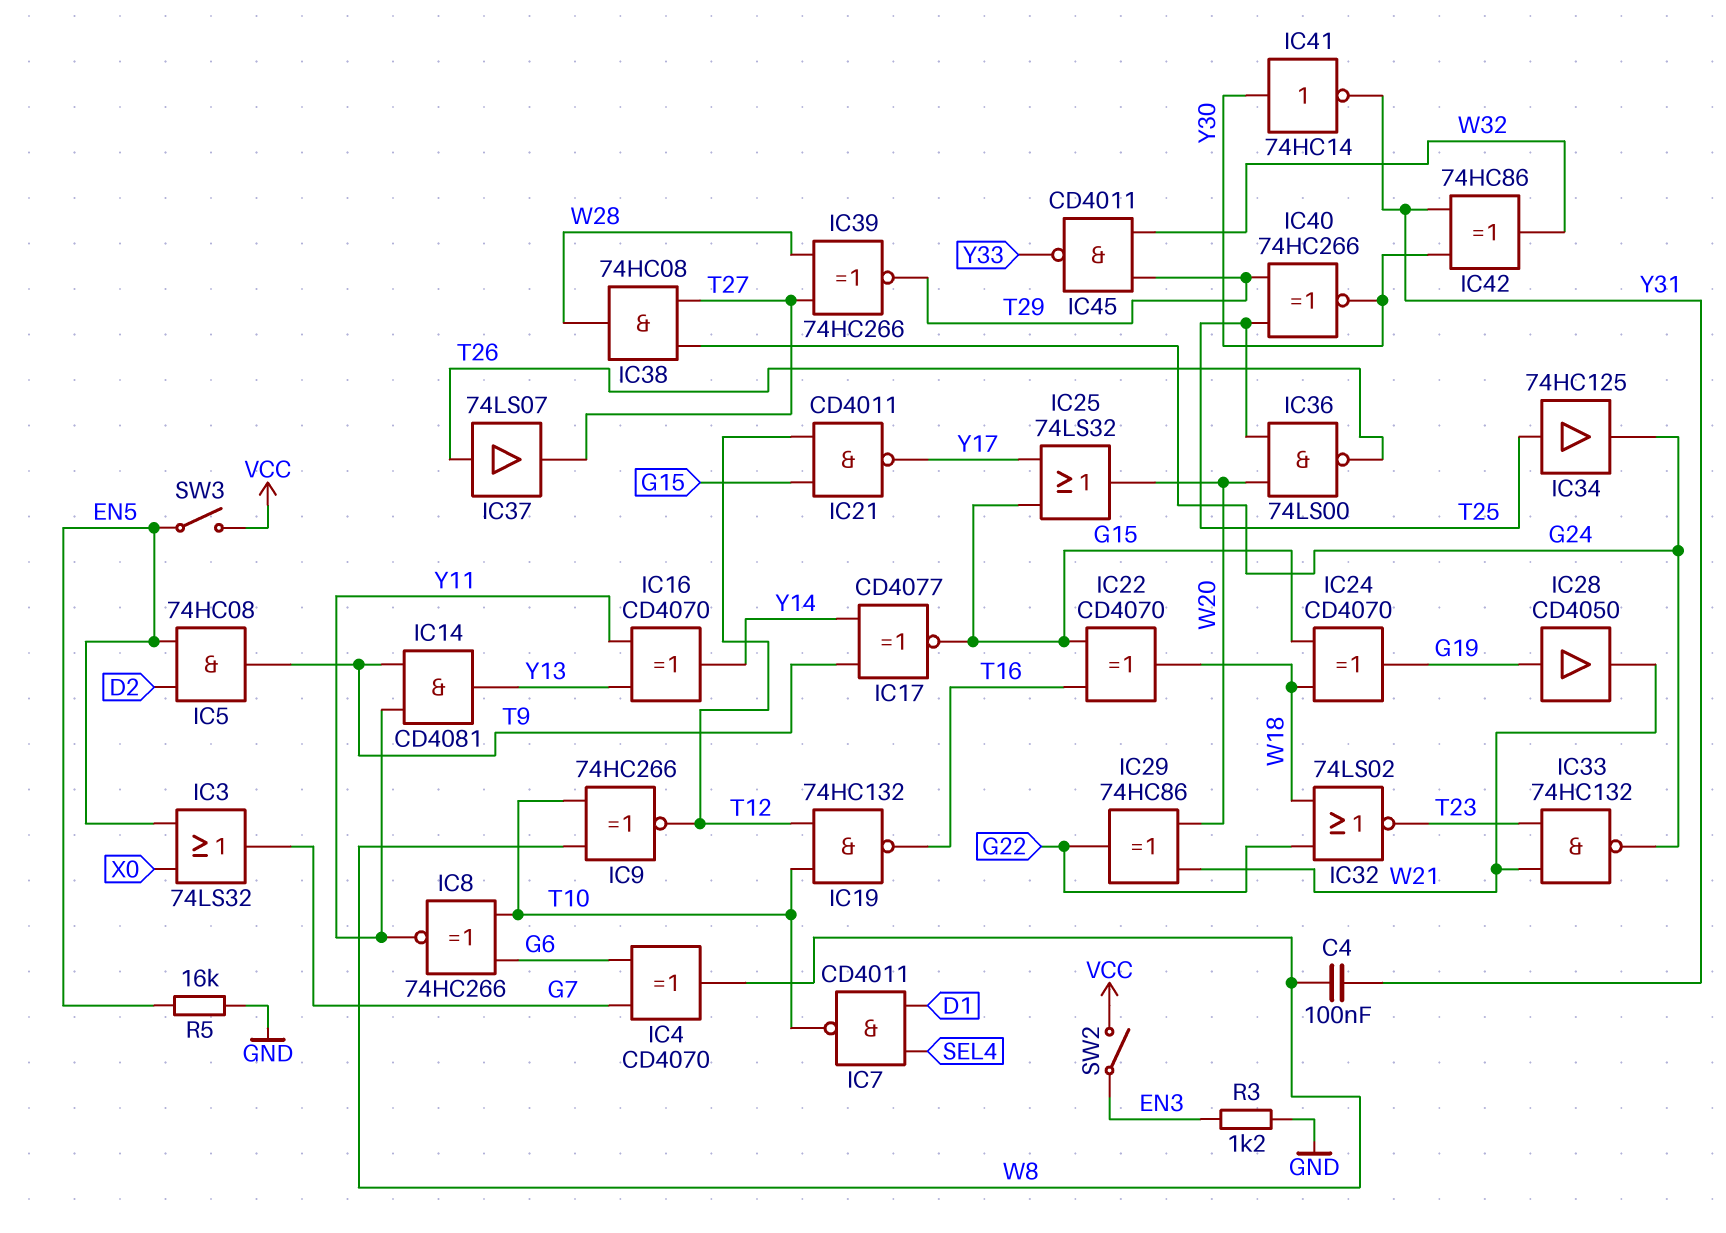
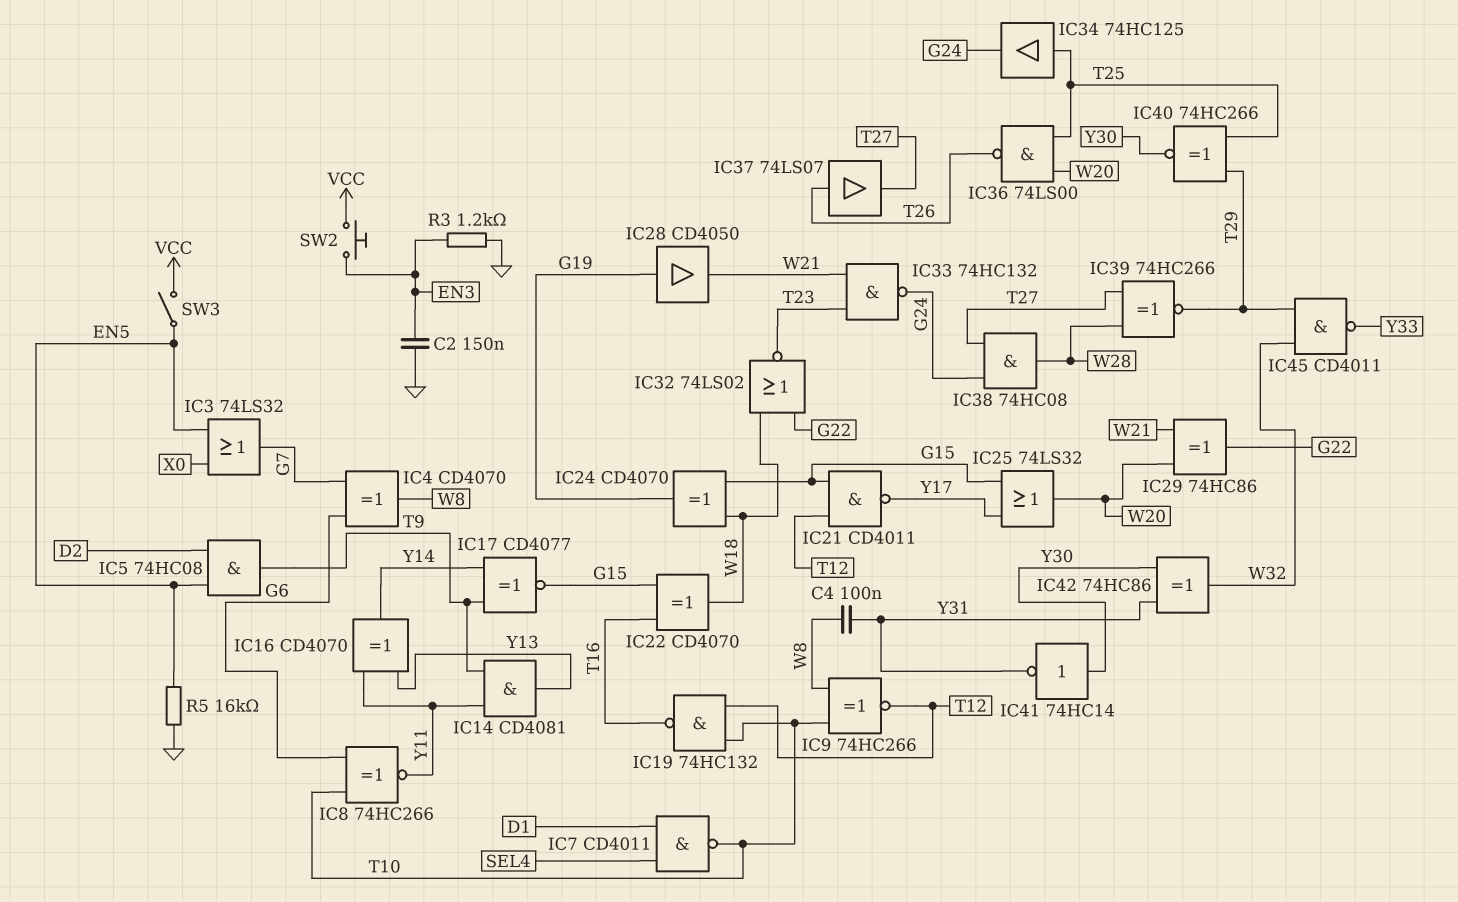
C2: none -> 150nF (EN3, GND)
SW2: switch (EN3, VCC) -> button (EN3, VCC)

